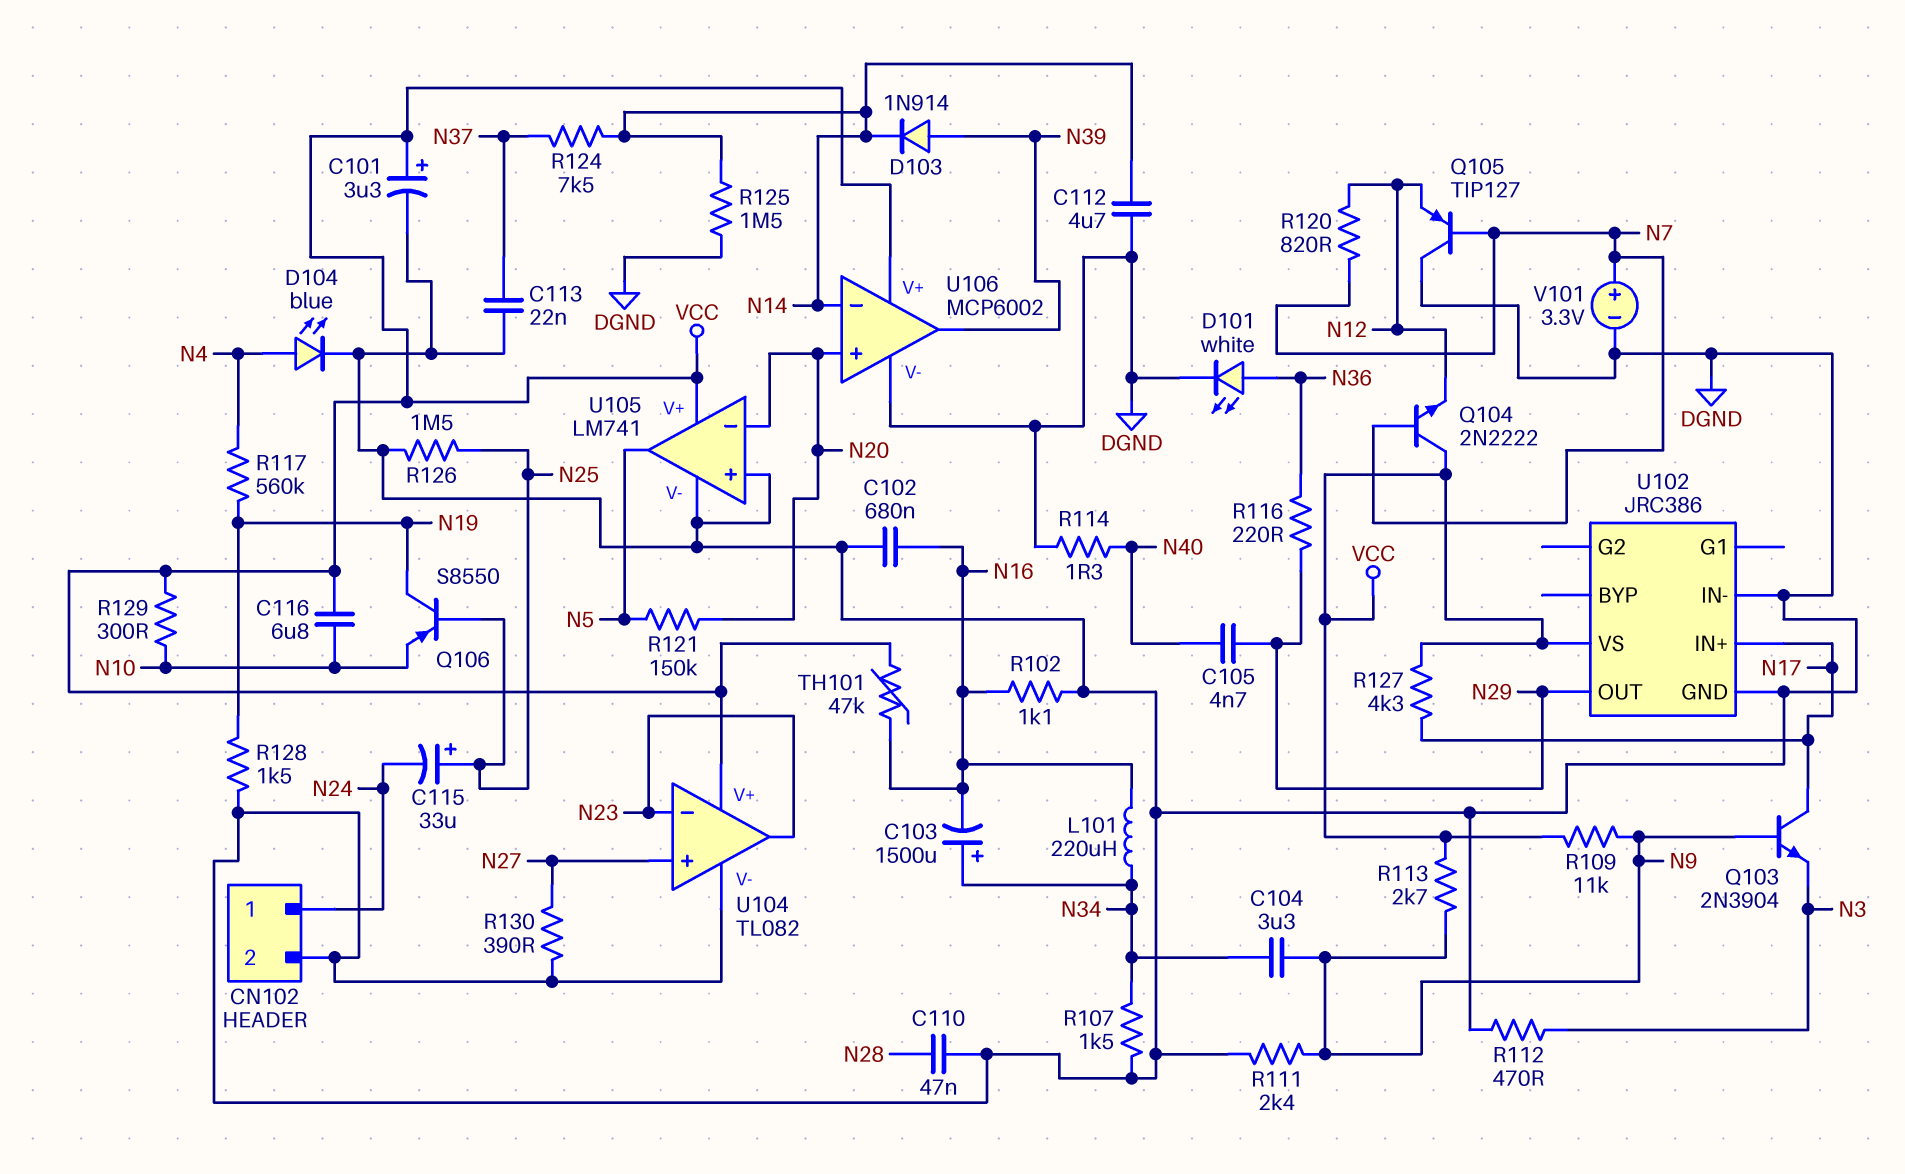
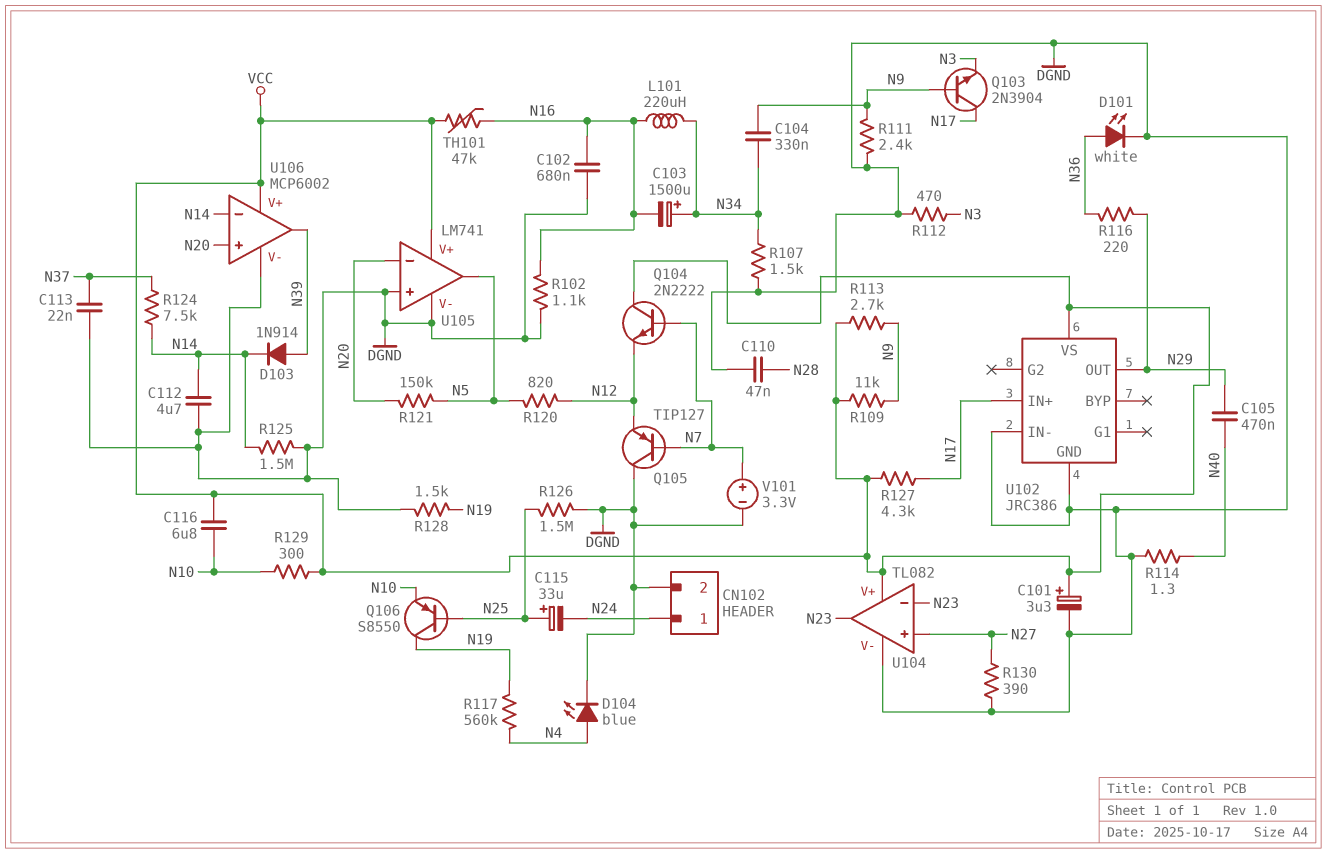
C104: 3.3uF (N9, N34) -> 330nF (N9, N34)
C105: 4.7nF (N29, N40) -> 470nF (N29, N40)
R120: 820 (N7, N12) -> 820 (N5, N12)

